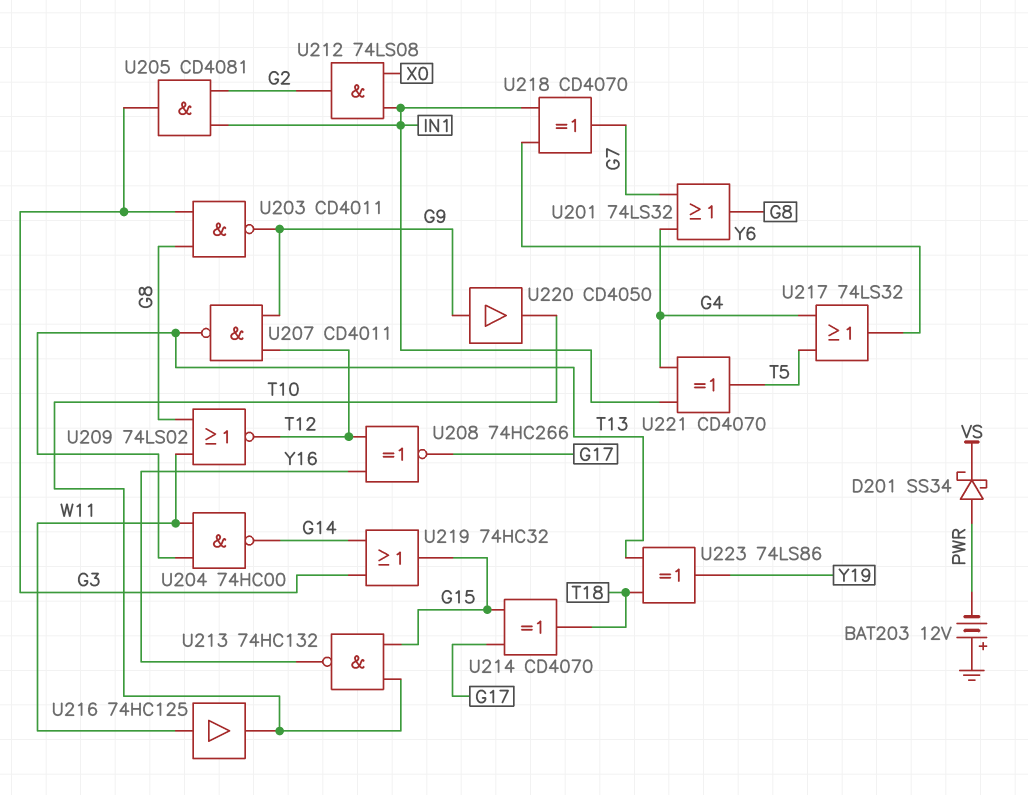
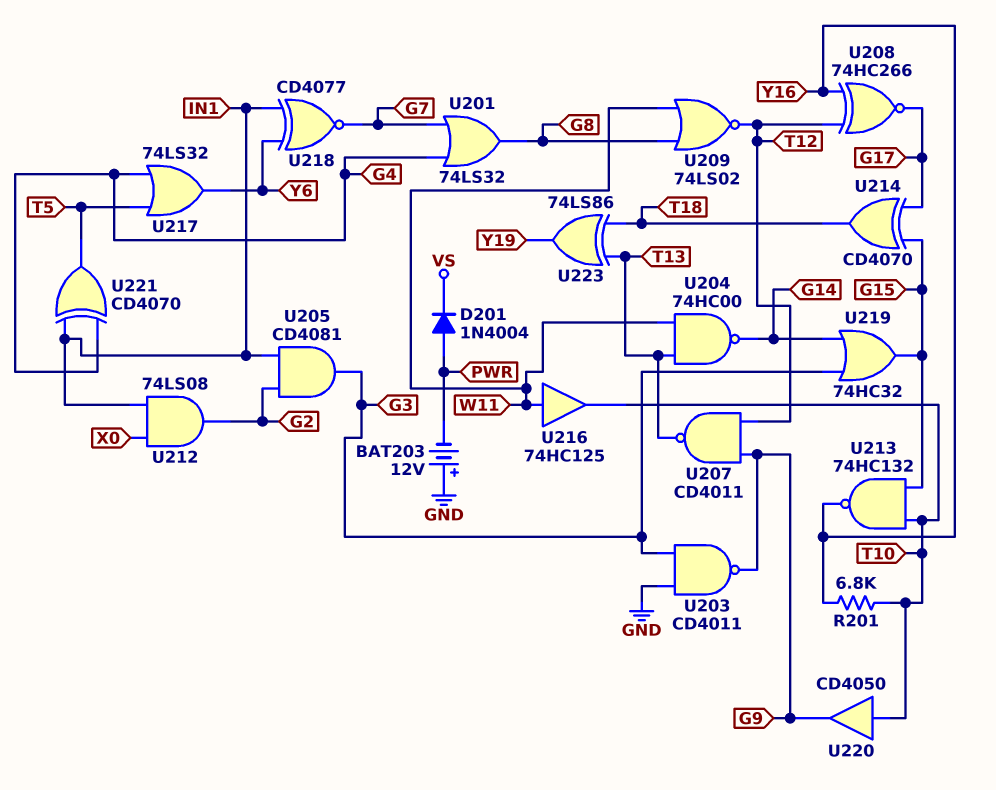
D201: schottky SS34 (A PWR, K VS) -> diode 1N4004 (A PWR, K VS)
R201: none -> 6.8k (T10, Y16)
U203: NAND CD4011 (in G3, in G8, out G9) -> NAND CD4011 (in G3, in GND, out G9)
U218: XOR CD4070 (in IN1, in Y6, out G7) -> XNOR CD4077 (in IN1, in Y6, out G7)
U220: buffer CD4050 (in G9, out T10) -> buffer CD4050 (in T10, out G9)

